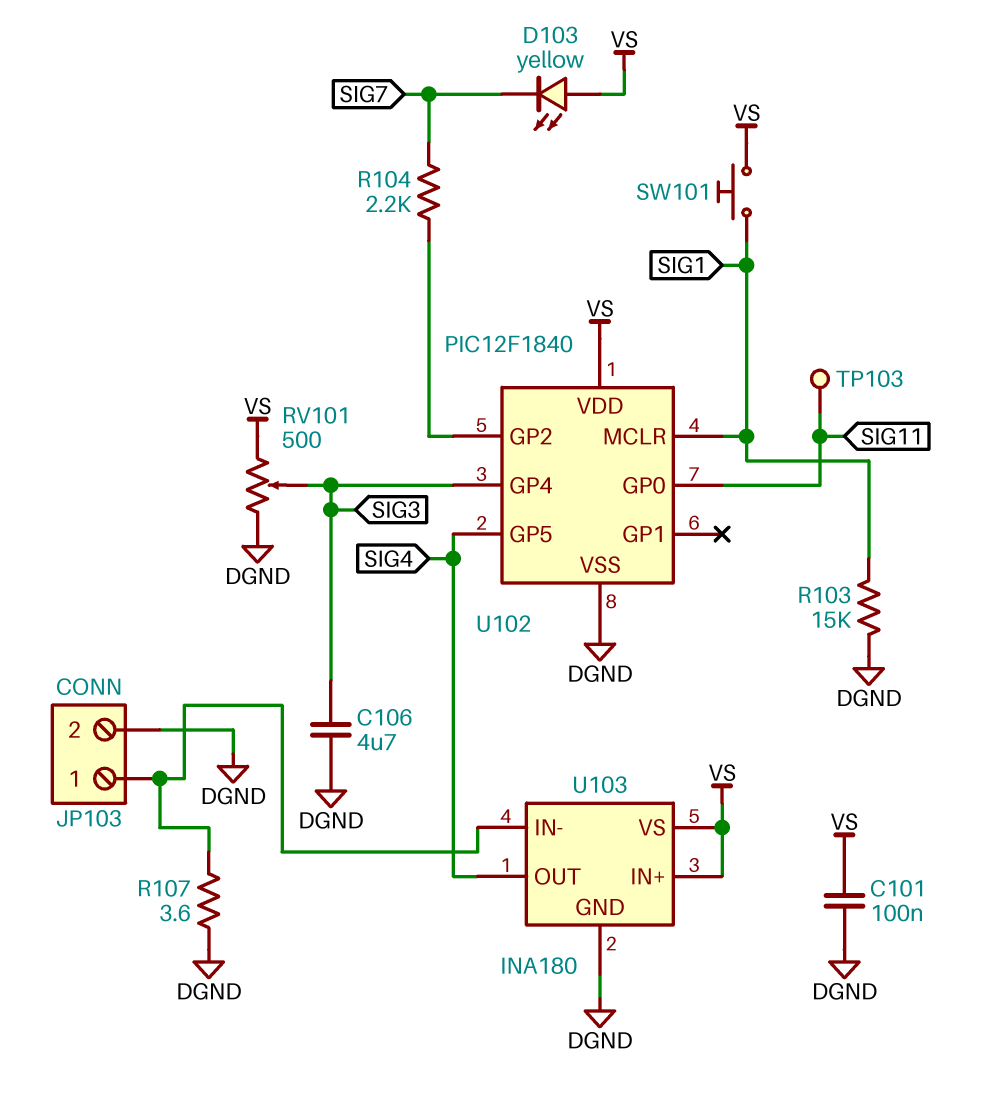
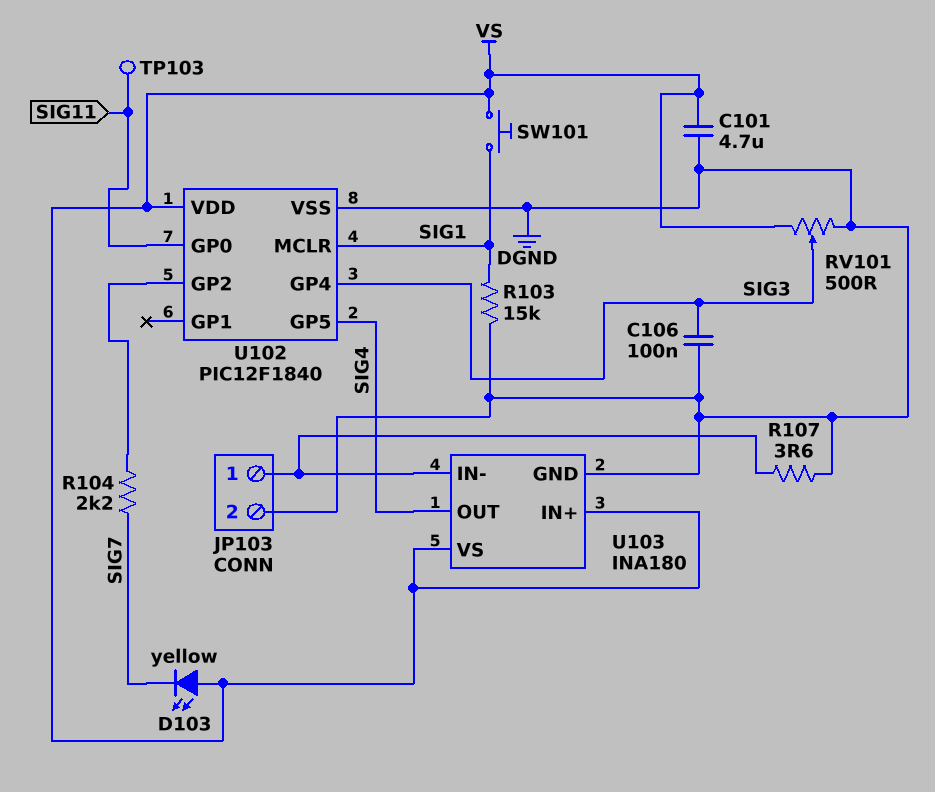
C101: 100nF (DGND, VS) -> 4.7uF (DGND, VS)
C106: 4.7uF (DGND, SIG3) -> 100nF (DGND, SIG3)

